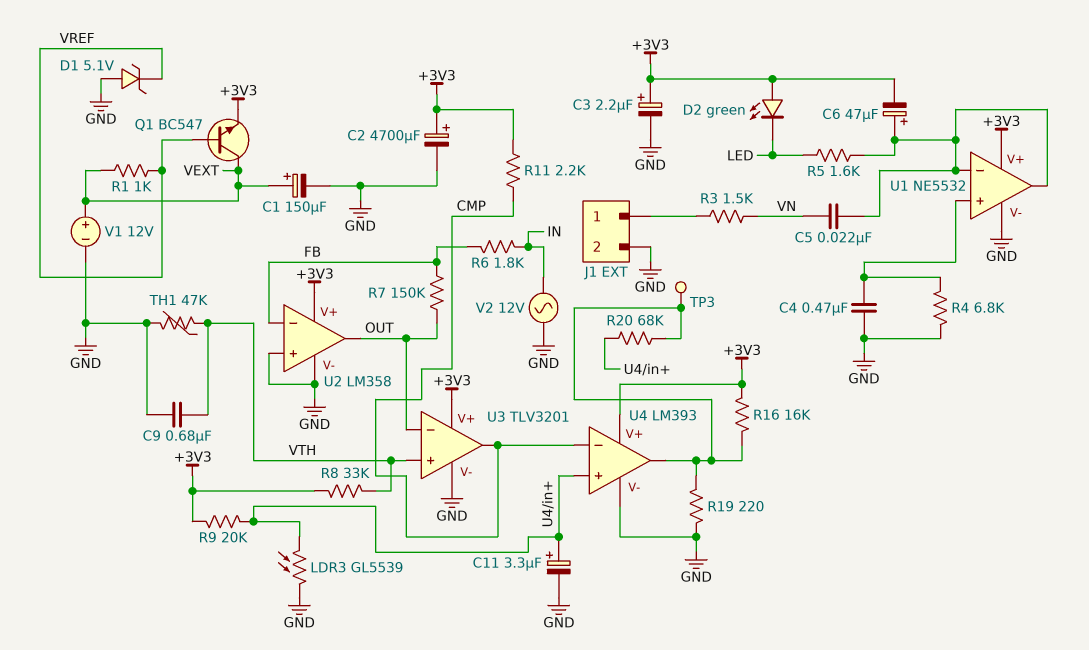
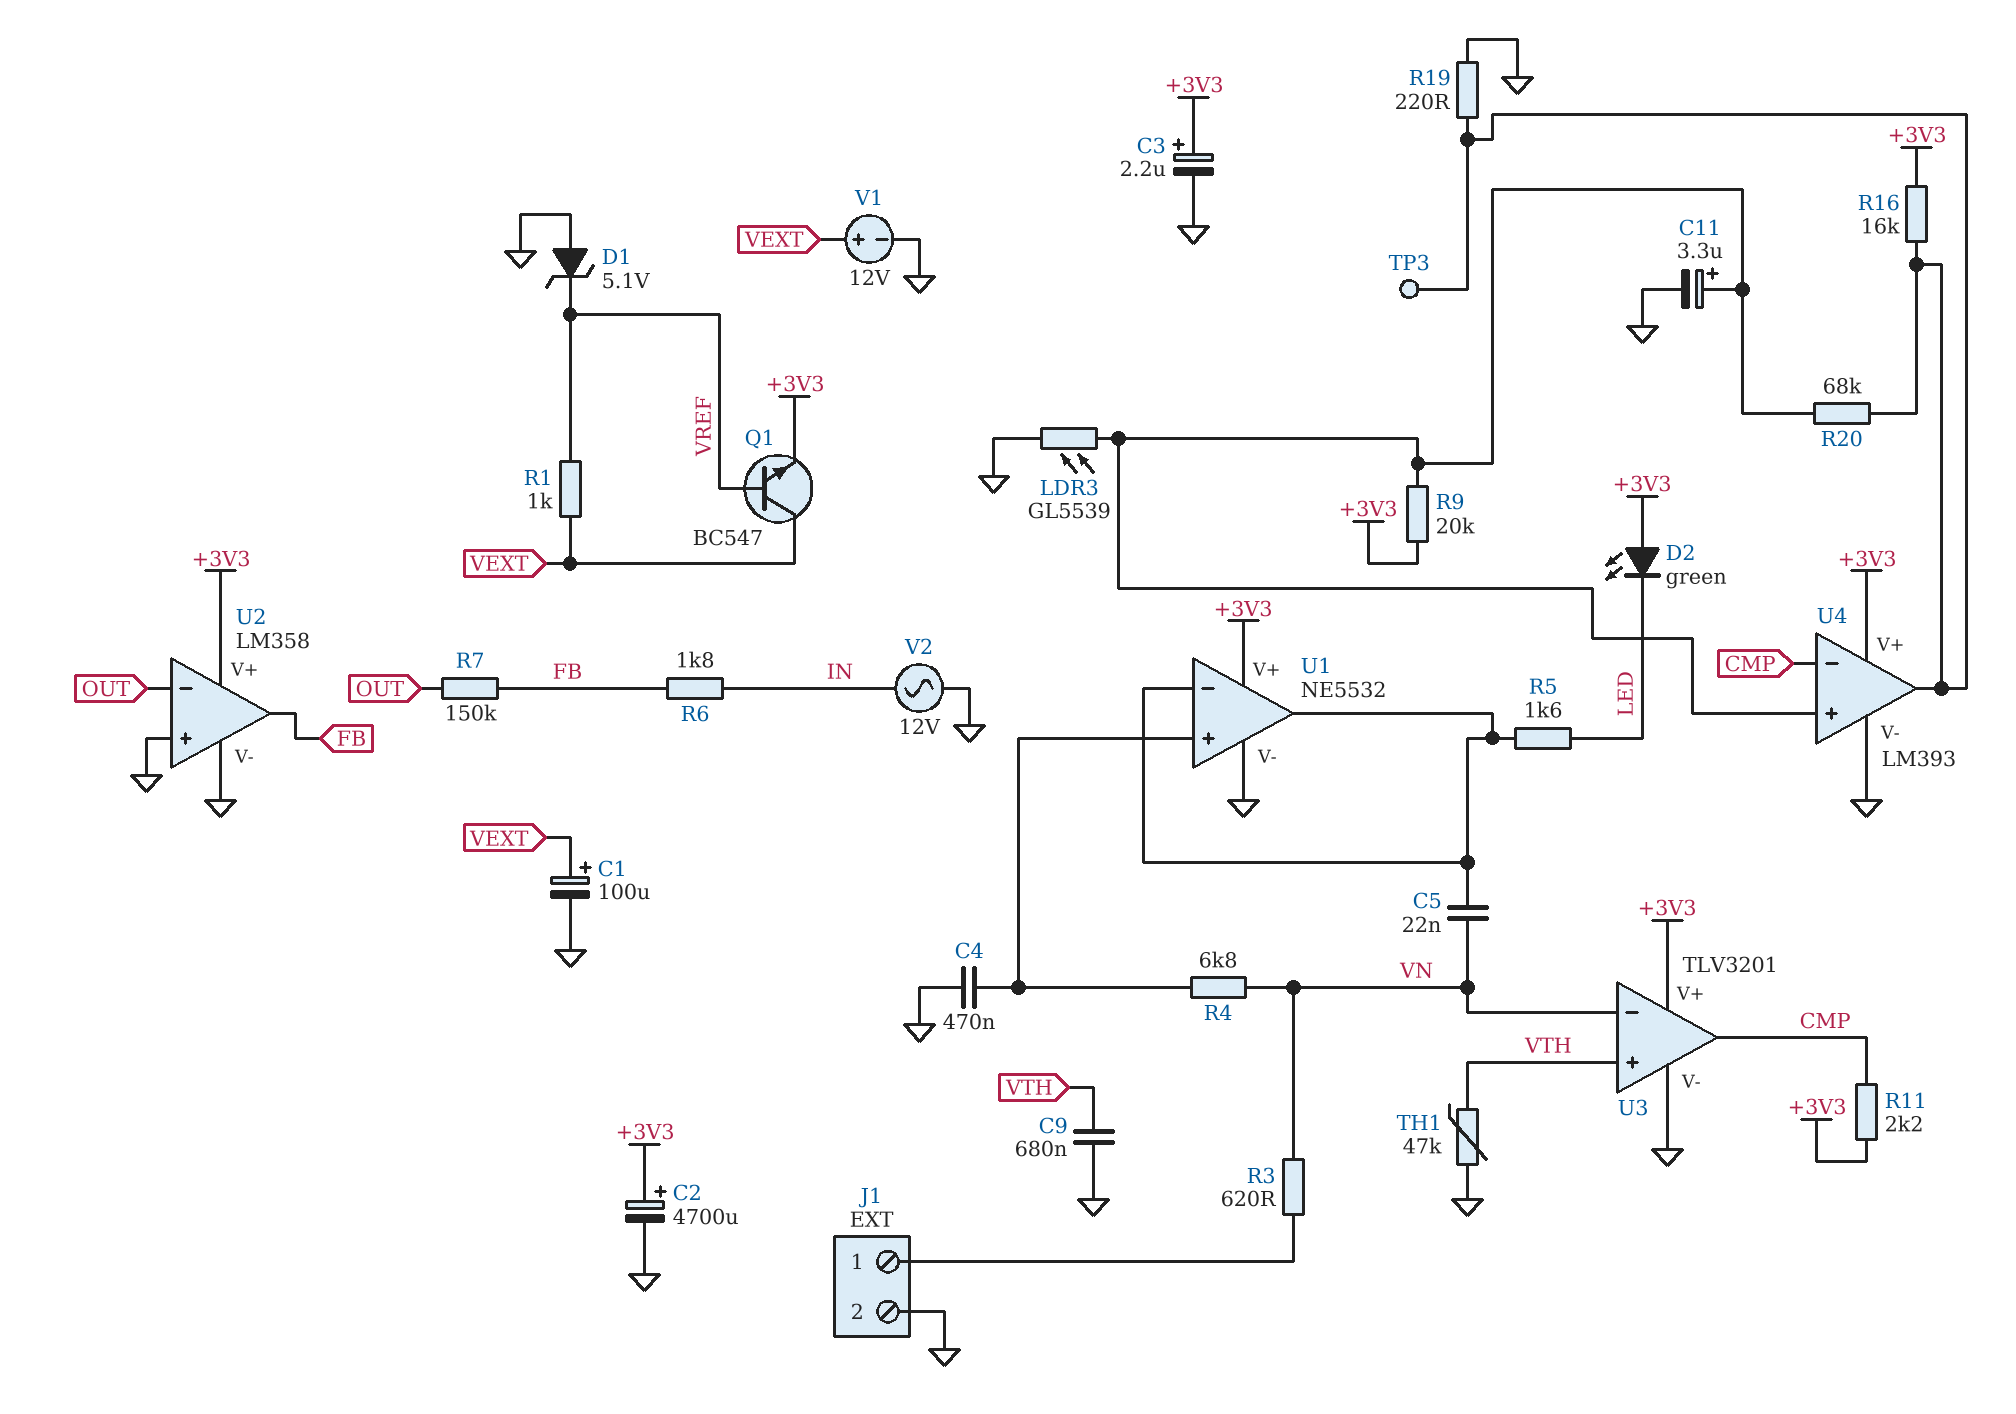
C1: 150uF (plus VEXT, minus GND) -> 100uF (plus VEXT, minus GND)
C6: 47uF (plus U1/in-, minus +3V3) -> none
R3: 1.5k (J1/1, VN) -> 620 (J1/1, VN)
R4: 6.8k (GND, U1/in+) -> 6.8k (U1/in+, VN)
R8: 33k (+3V3, VTH) -> none
U2 pin in-: FB -> OUT
U2 pin out: OUT -> FB
U3 pin in-: OUT -> VN

